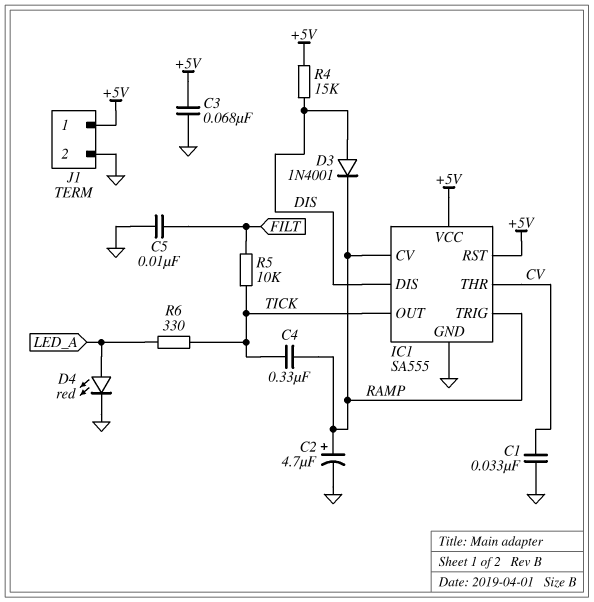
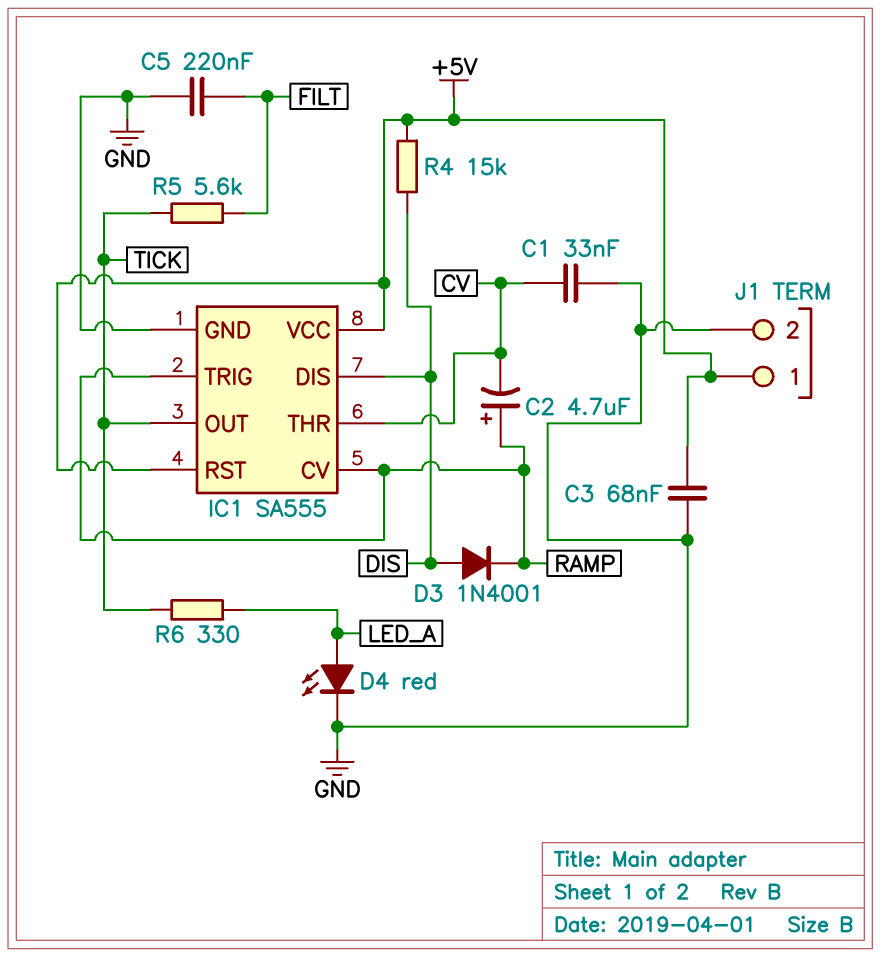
C2: 4.7uF (plus RAMP, minus GND) -> 4.7uF (plus RAMP, minus CV)
C4: 330nF (RAMP, TICK) -> none
C5: 10nF (FILT, GND) -> 220nF (FILT, GND)
R5: 10k (FILT, TICK) -> 5.6k (FILT, TICK)

